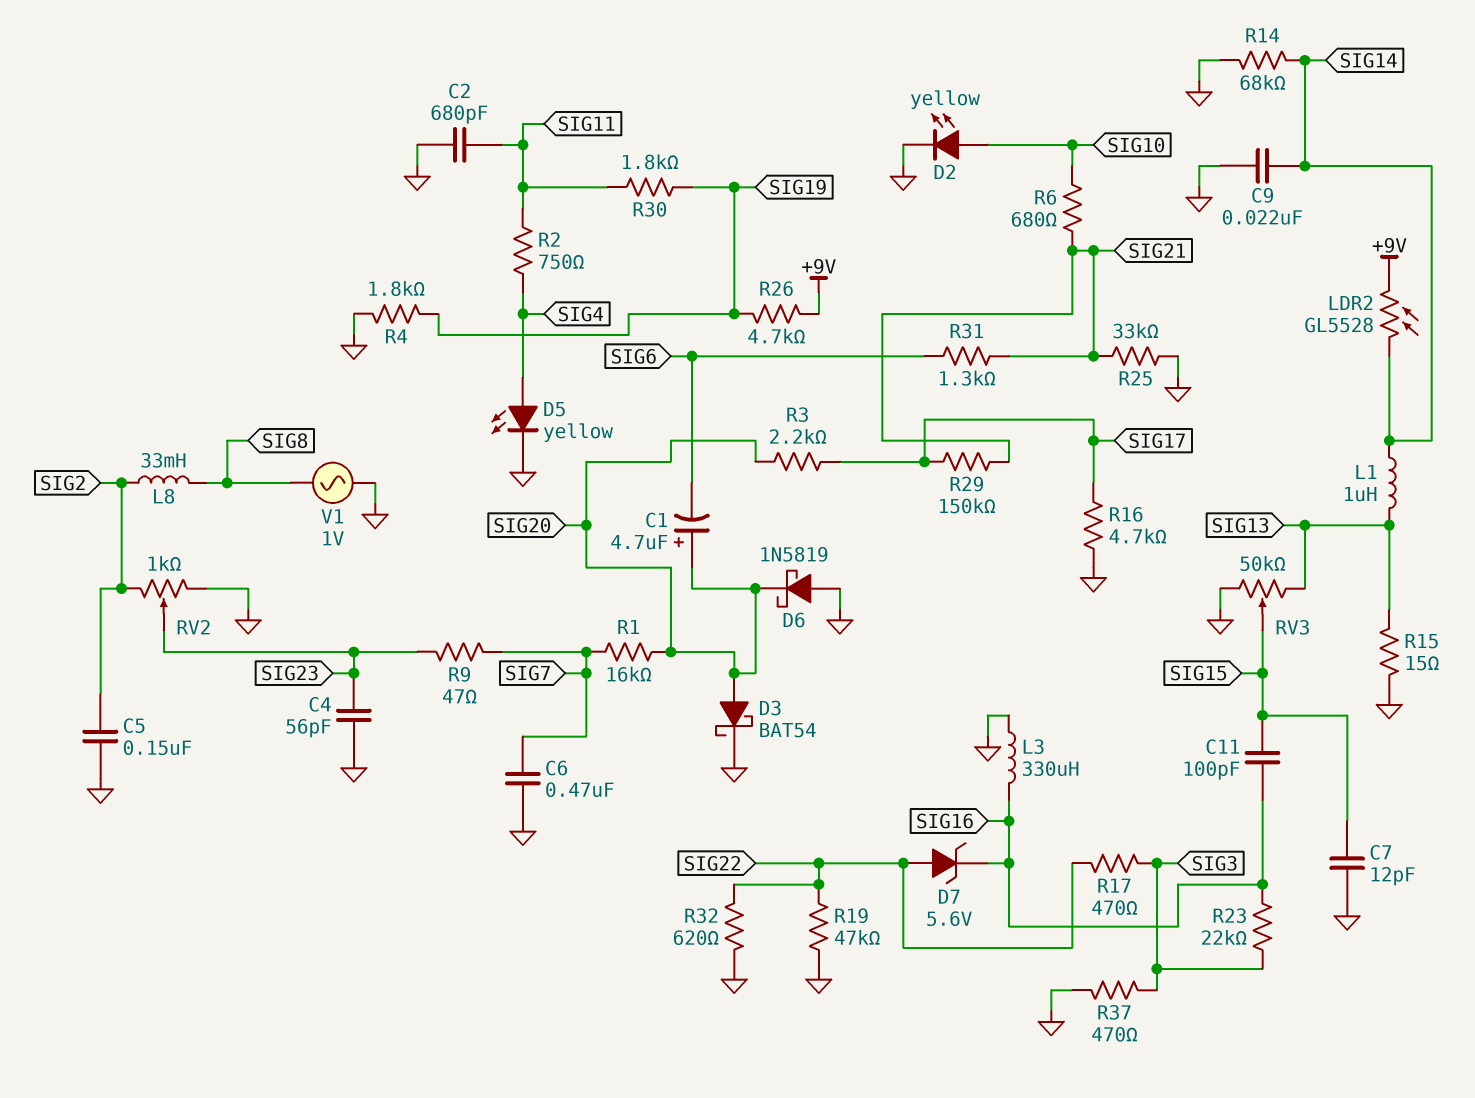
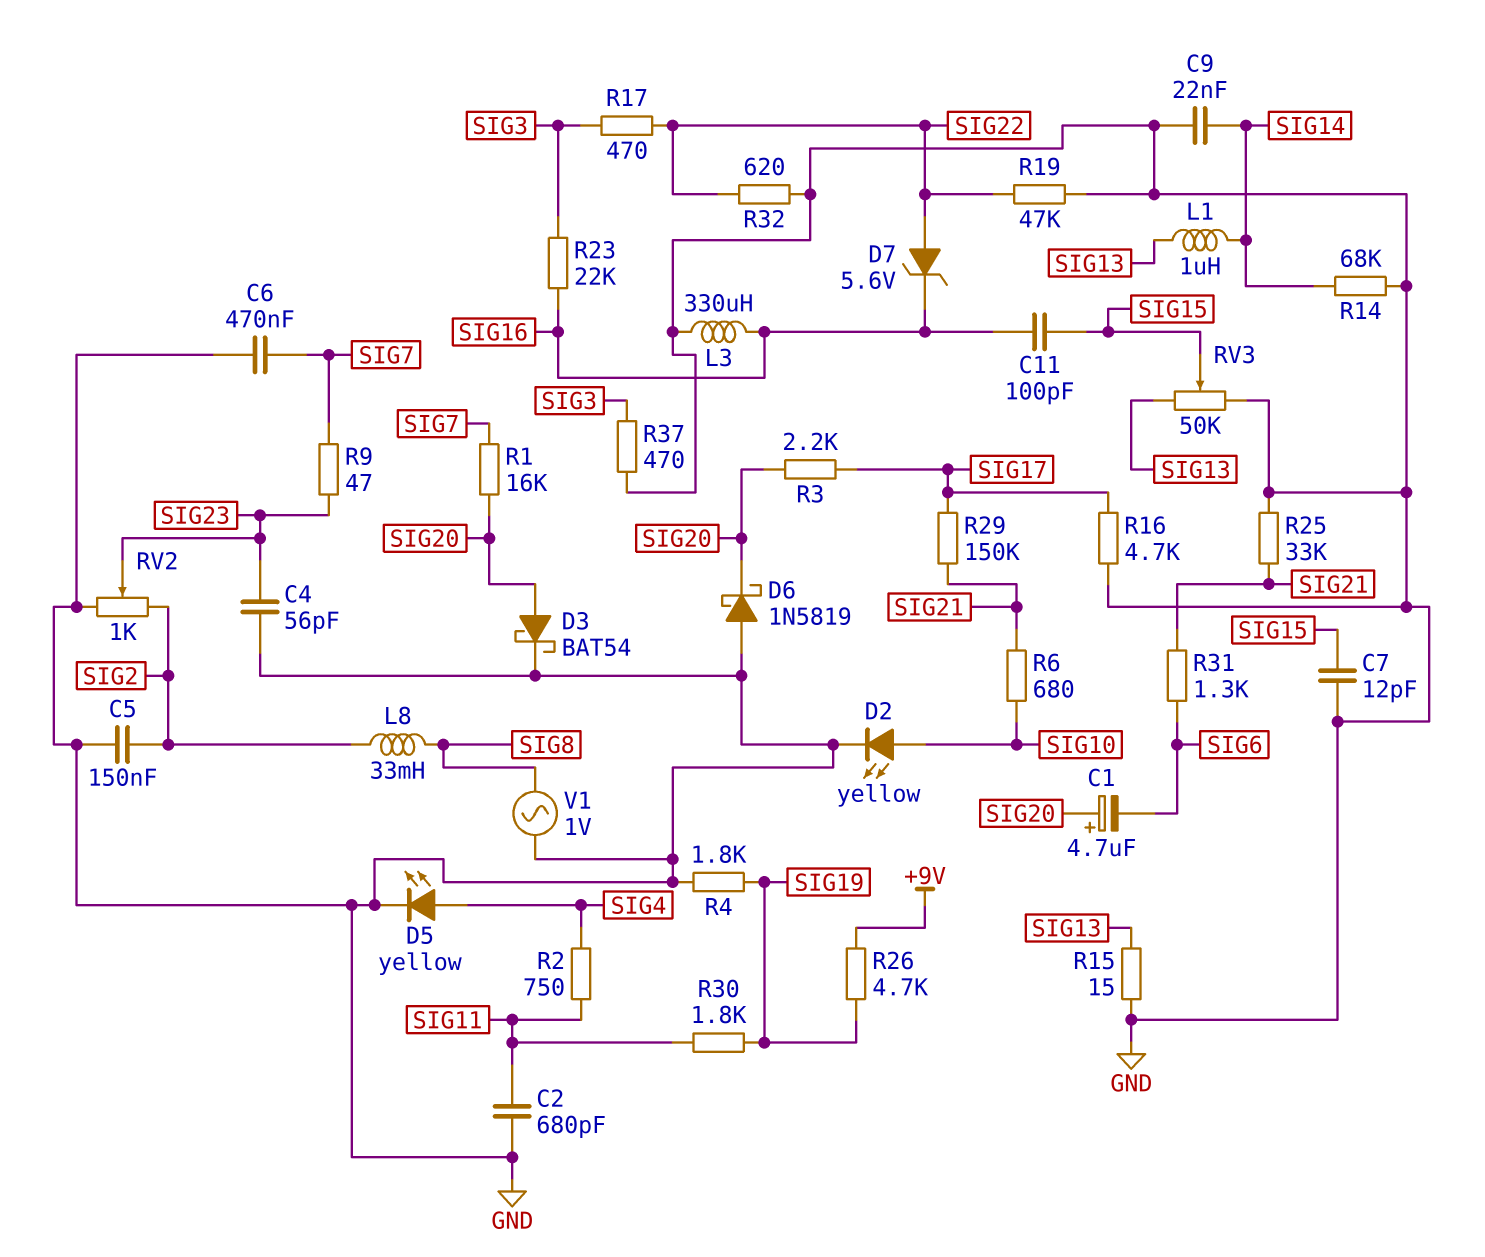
LDR2: GL5528 (+9V, SIG14) -> none

